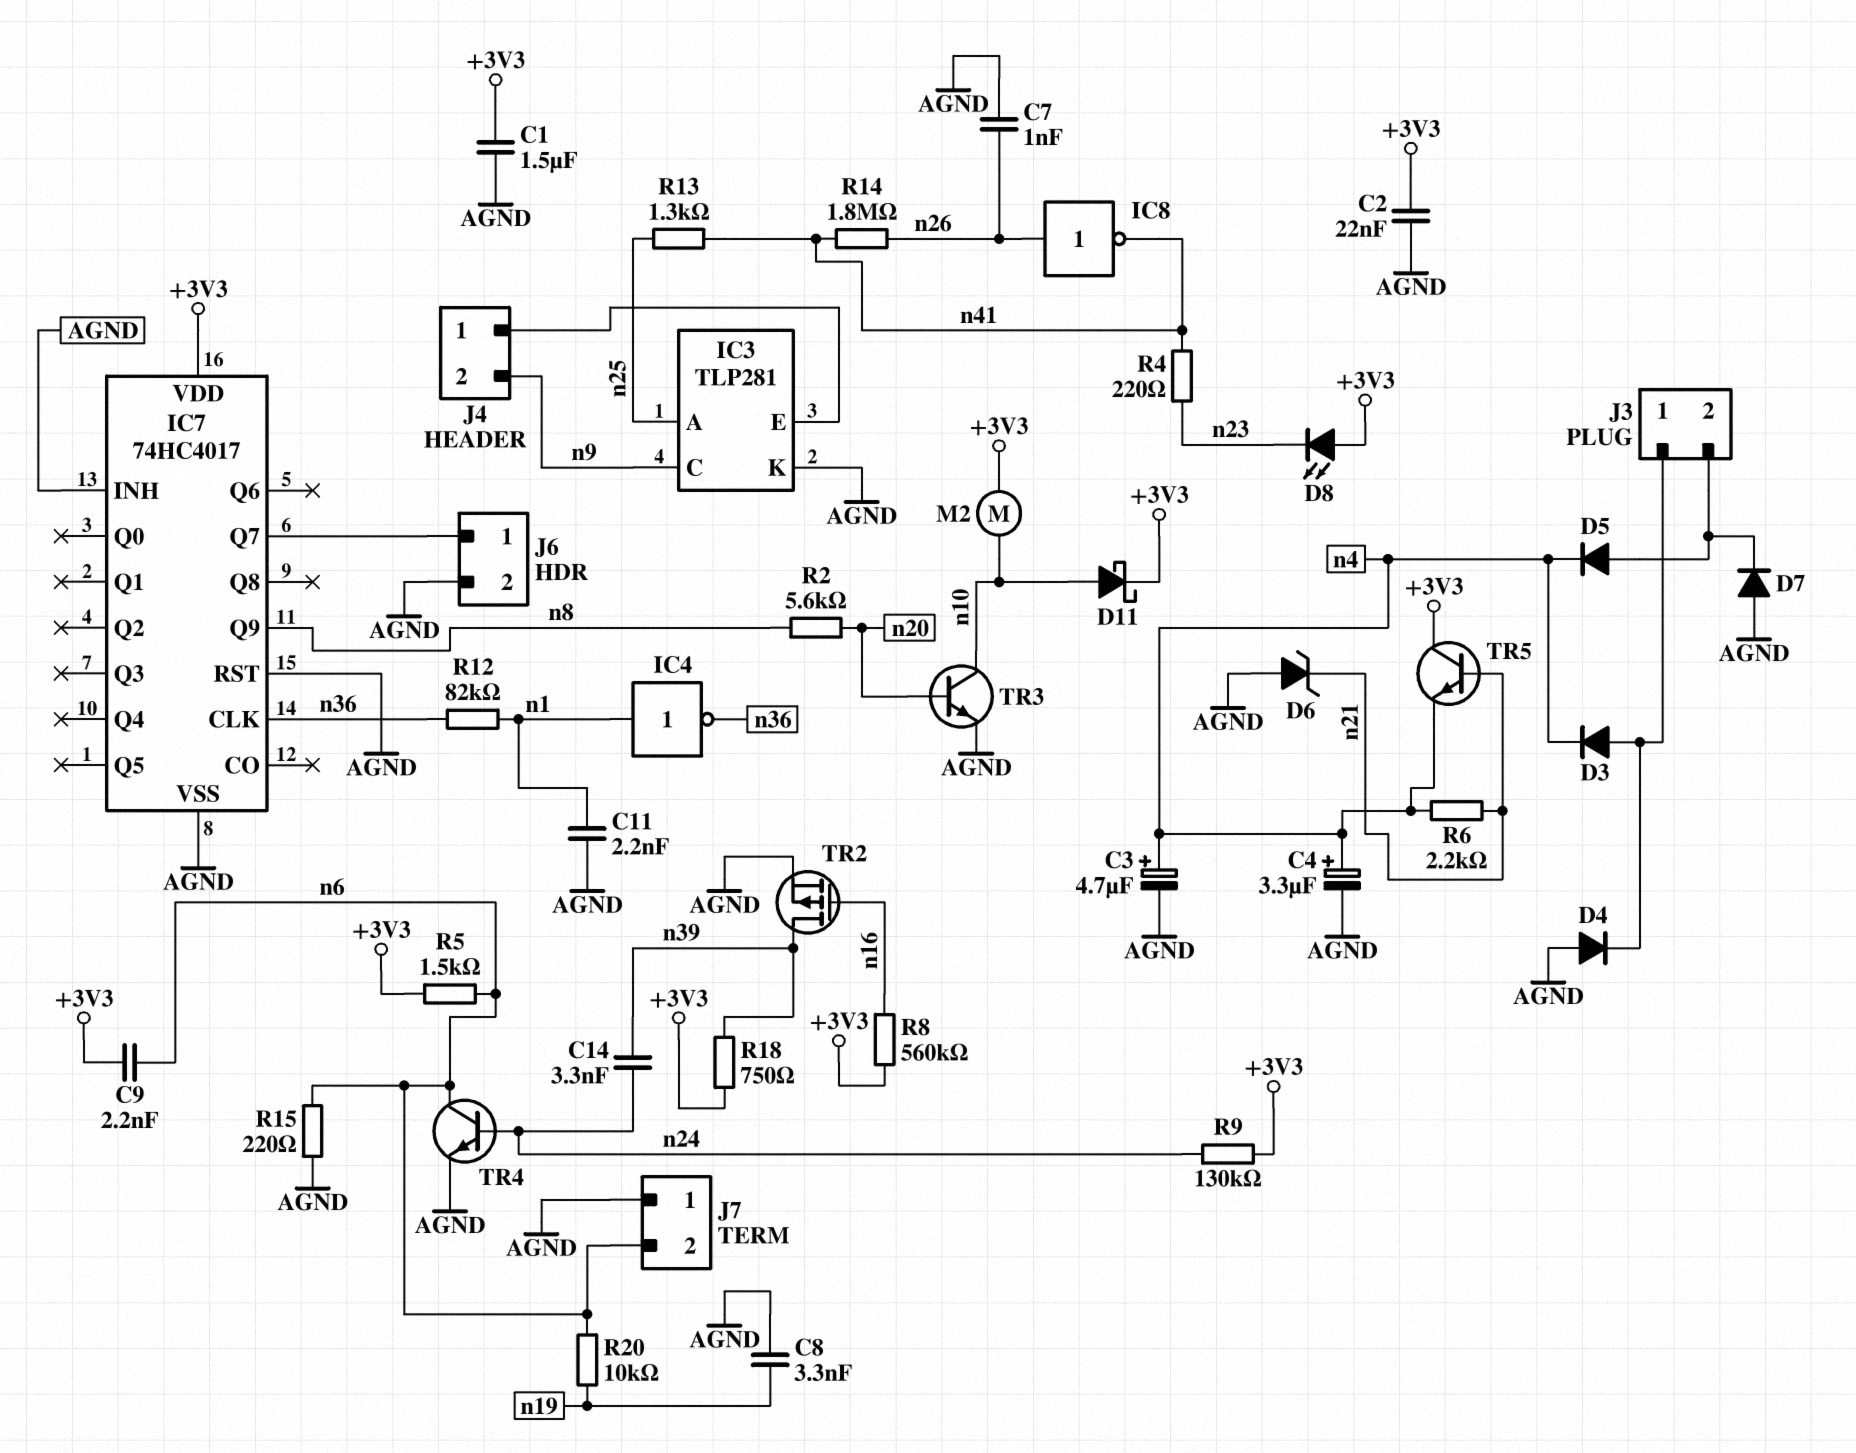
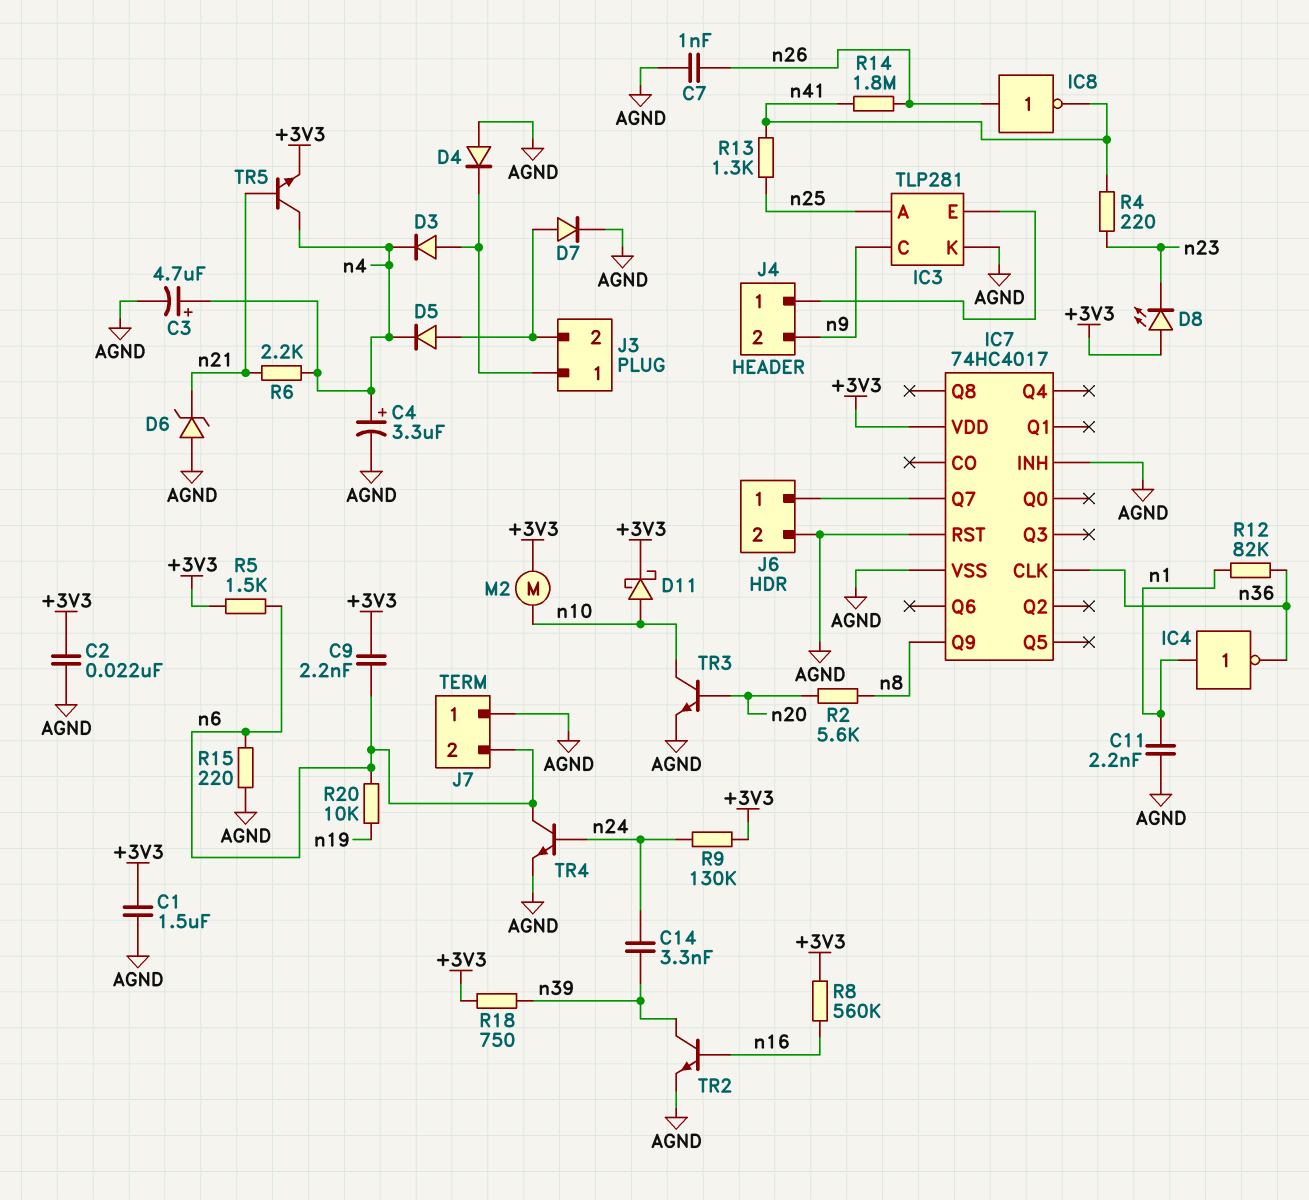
C8: 3.3nF (AGND, n19) -> none
D7: diode (A AGND, K J3/2) -> diode (A J3/2, K AGND)
TR2: PMOS (G n16, D n39, S AGND) -> NPN (B n16, C n39, E AGND)
TR5: NPN (B n21, C +3V3, E n4) -> NPN (B n21, C n4, E +3V3)

